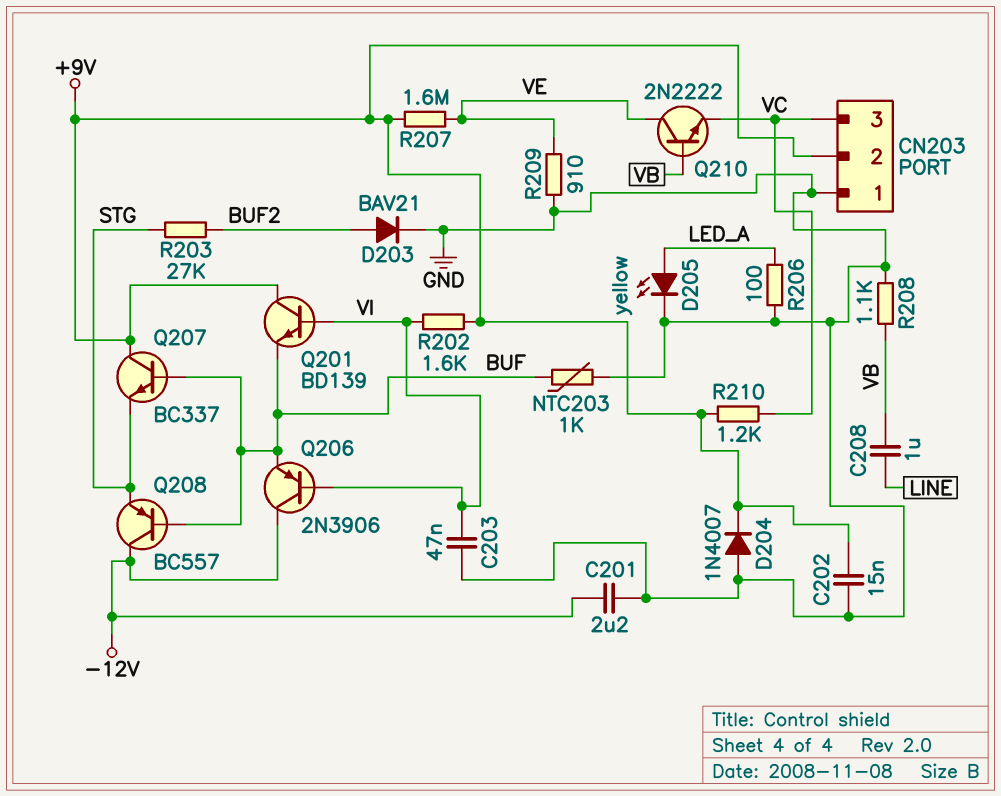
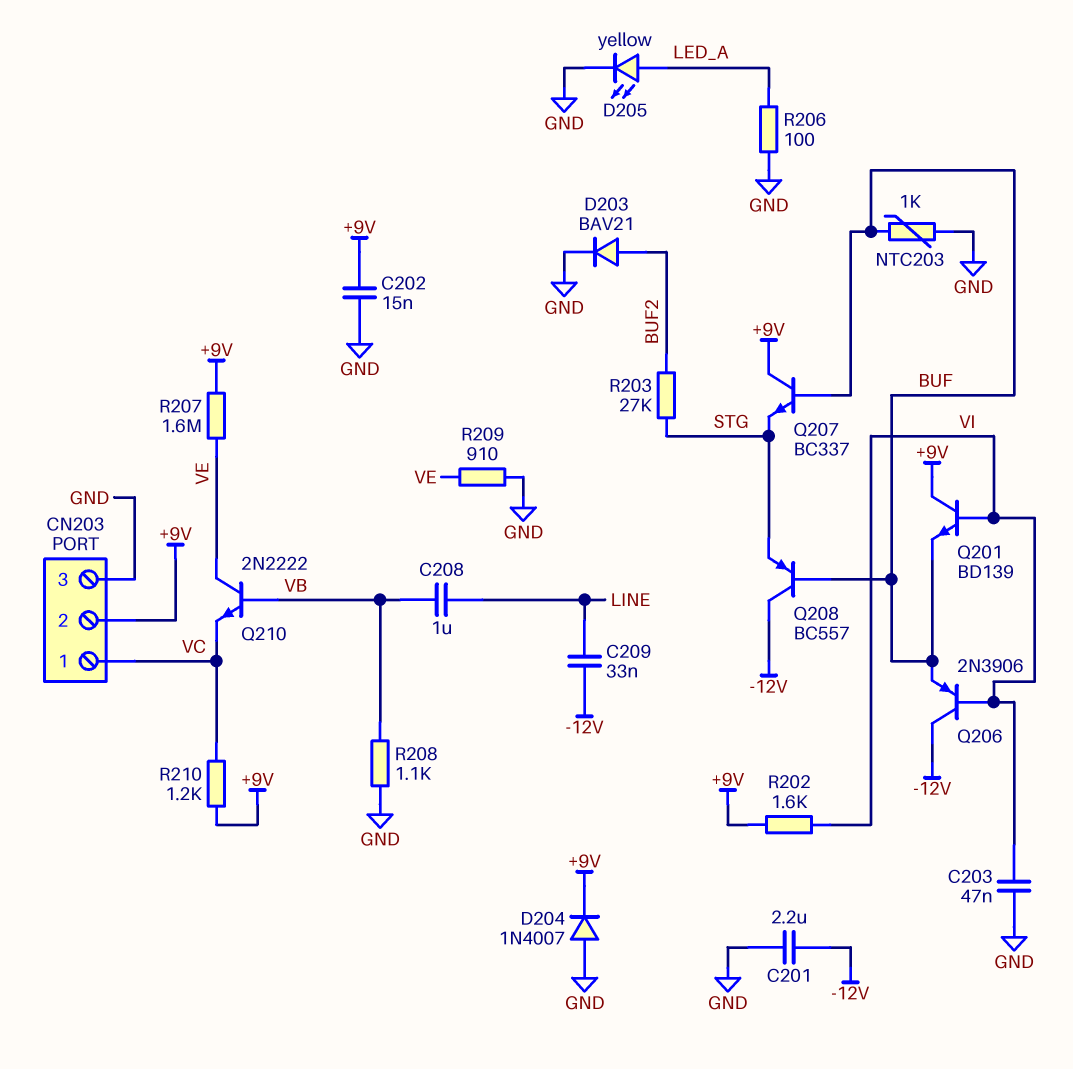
C209: none -> 33nF (-12V, LINE)
CN203 pin 1: GND -> VC
CN203 pin 3: VC -> GND

